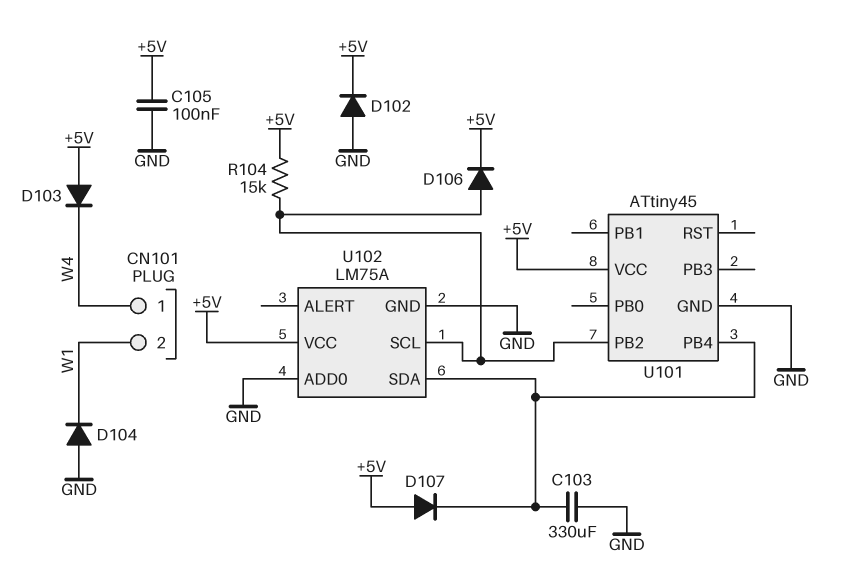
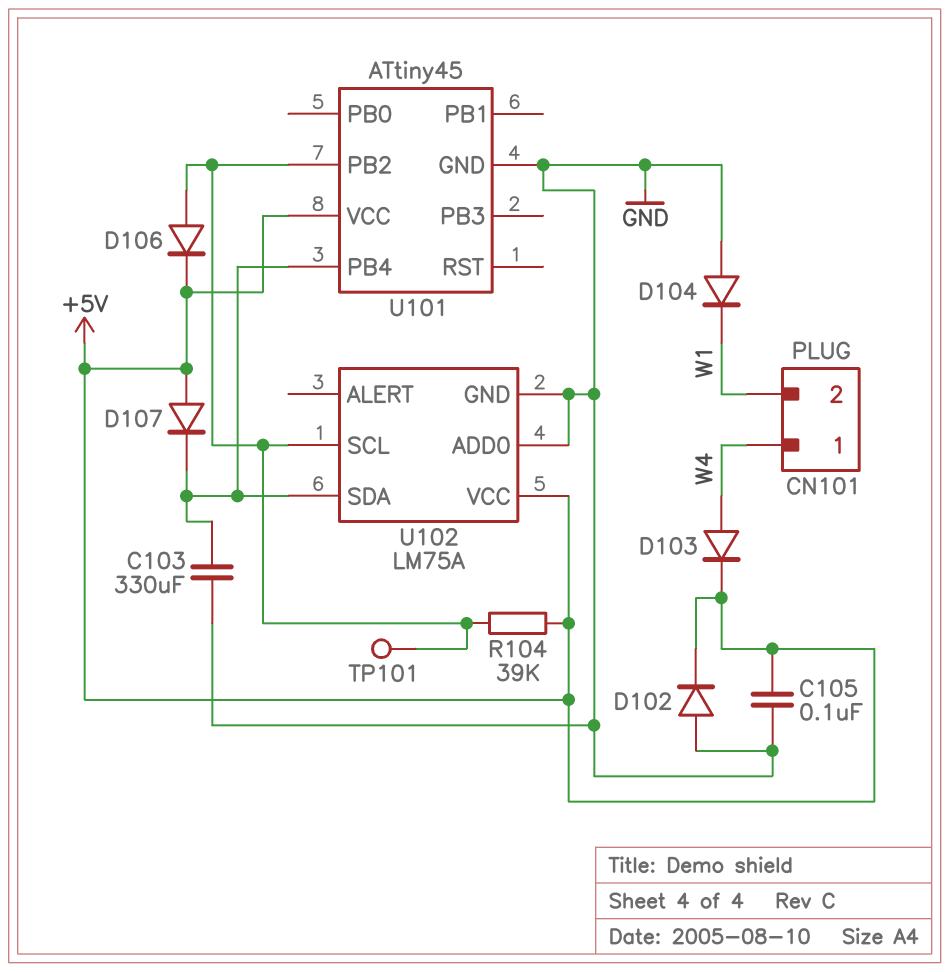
D103: diode (A +5V, K W4) -> diode (A W4, K +5V)
R104: 15k (+5V, U101/PB2) -> 39k (+5V, U101/PB2)
TP101: none -> test point (U101/PB2)

